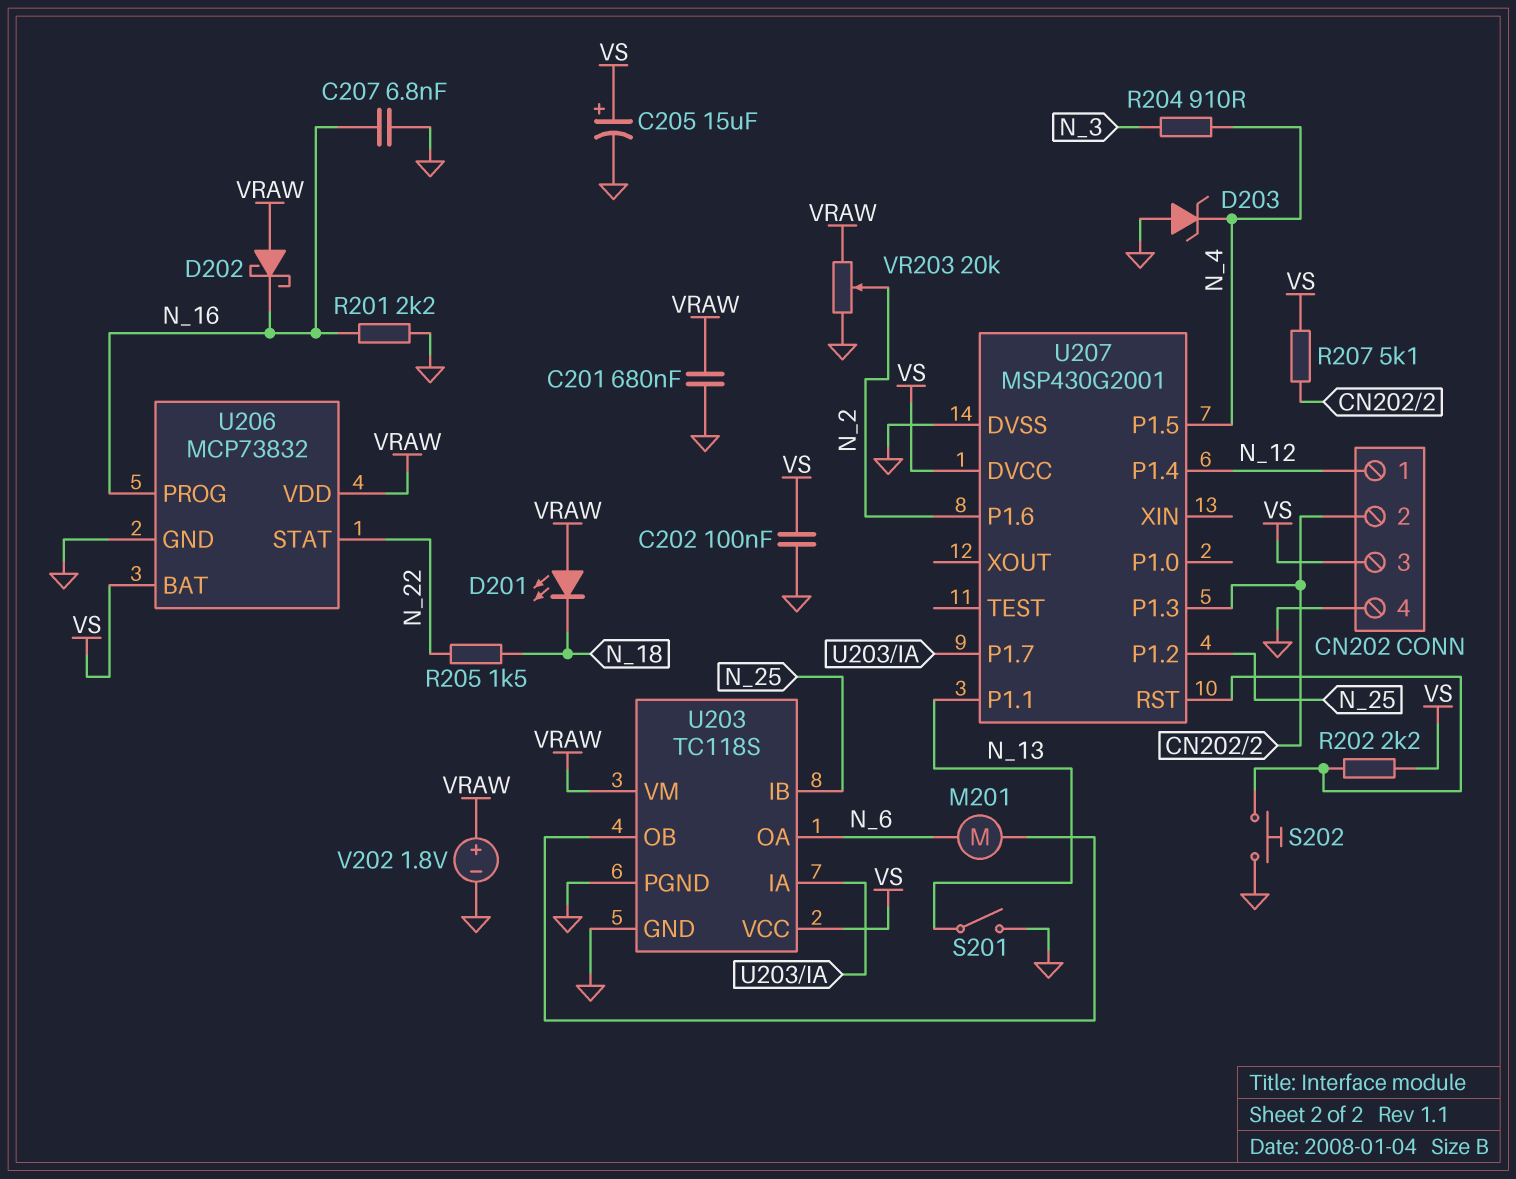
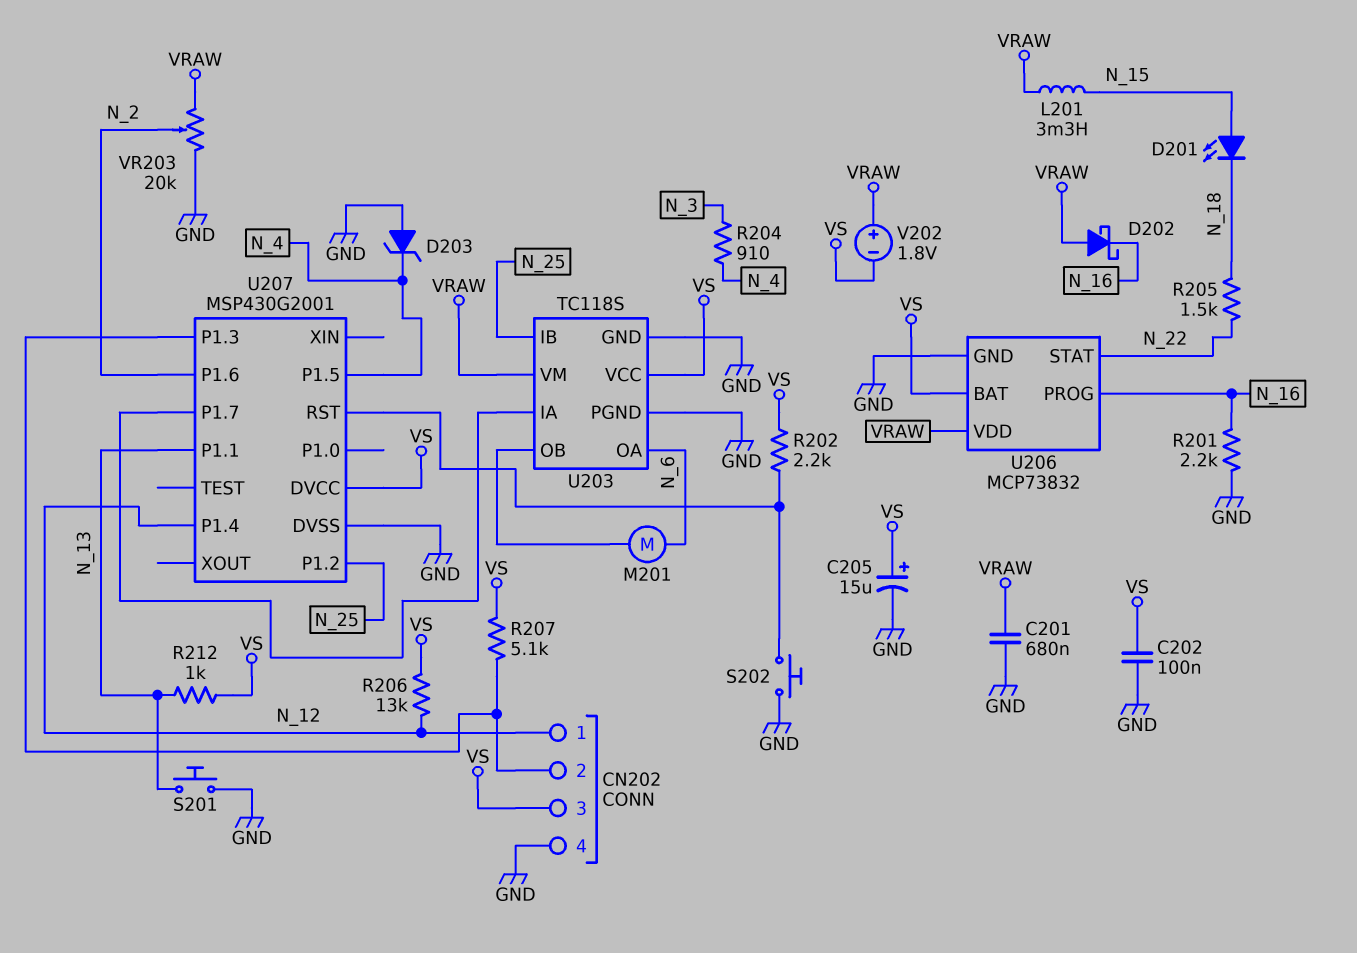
C207: 6.8nF (GND, N_16) -> none
D201: LED (A VRAW, K N_18) -> LED (A N_15, K N_18)
L201: none -> 3.3mH (N_15, VRAW)
R206: none -> 13k (N_12, VS)
R212: none -> 1k (N_13, VS)
S201: switch (GND, N_13) -> button (GND, N_13)
V202: 1.8V (plus VRAW, minus GND) -> 1.8V (plus VRAW, minus VS)

